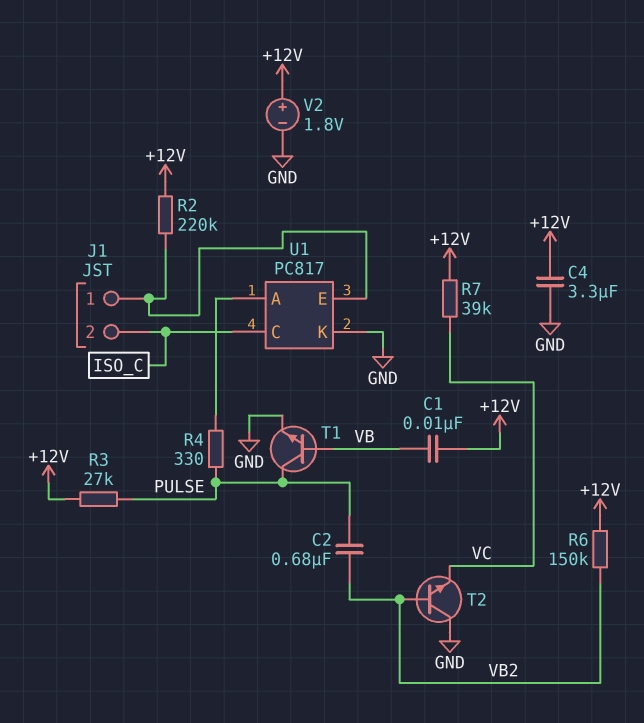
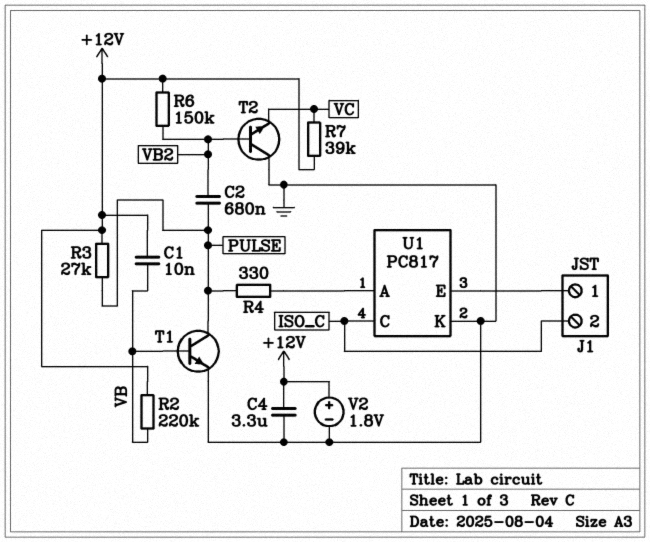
R2: 220k (+12V, J1/1) -> 220k (+12V, VB)

